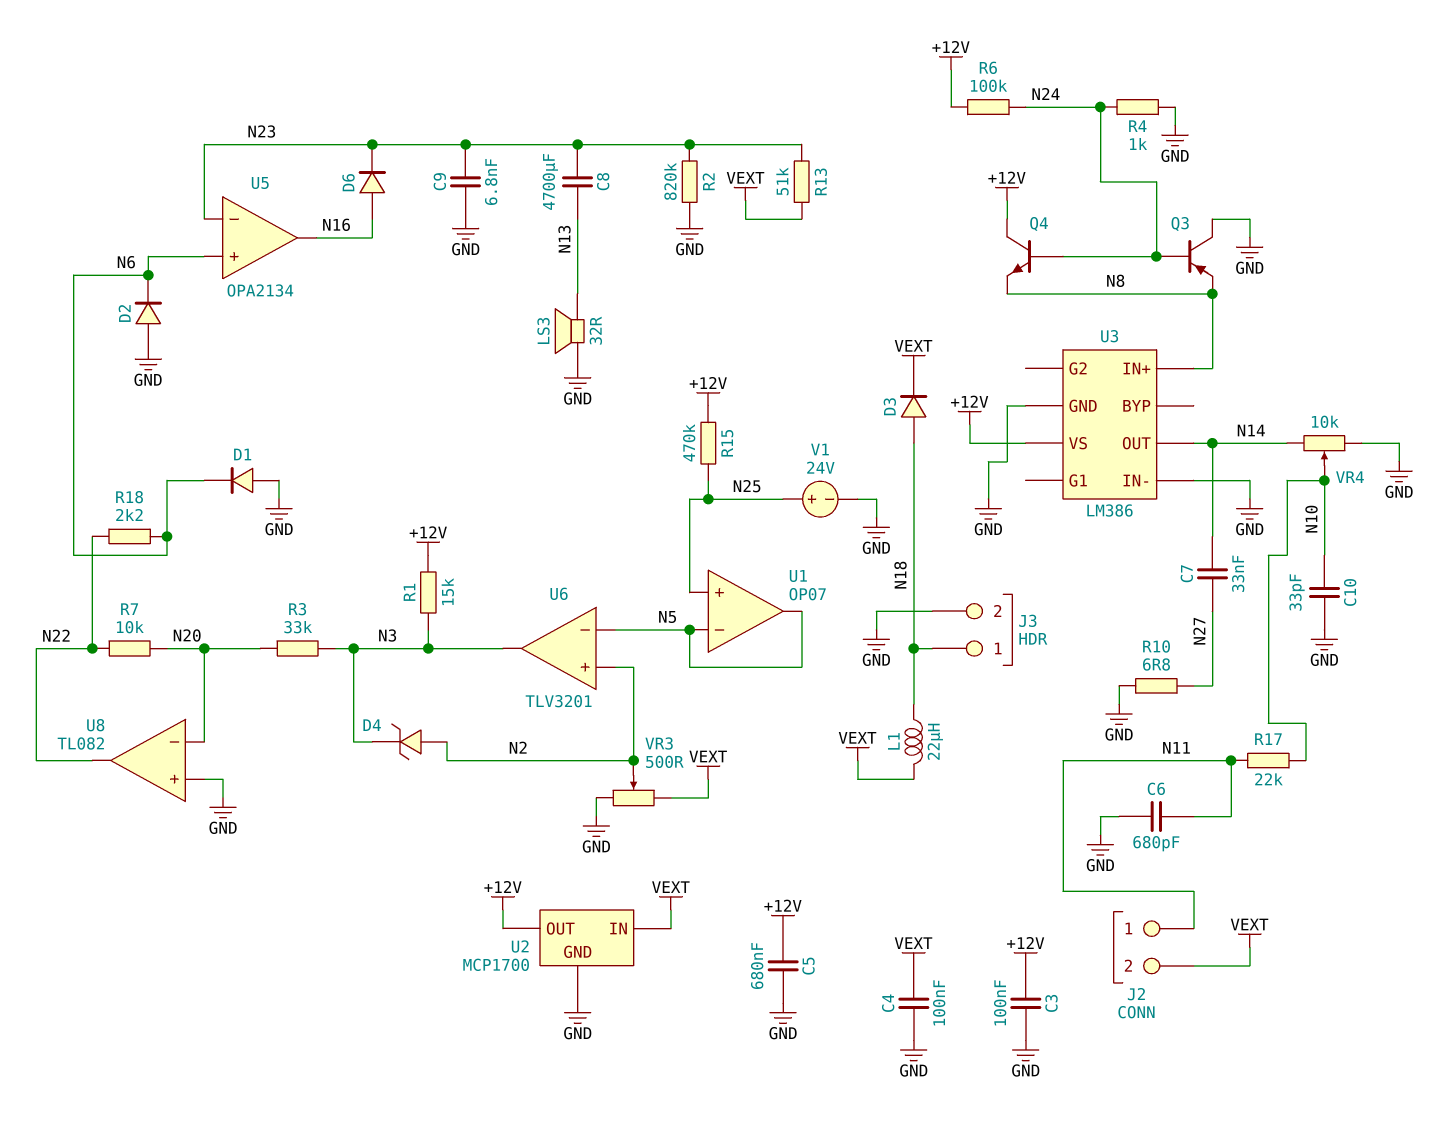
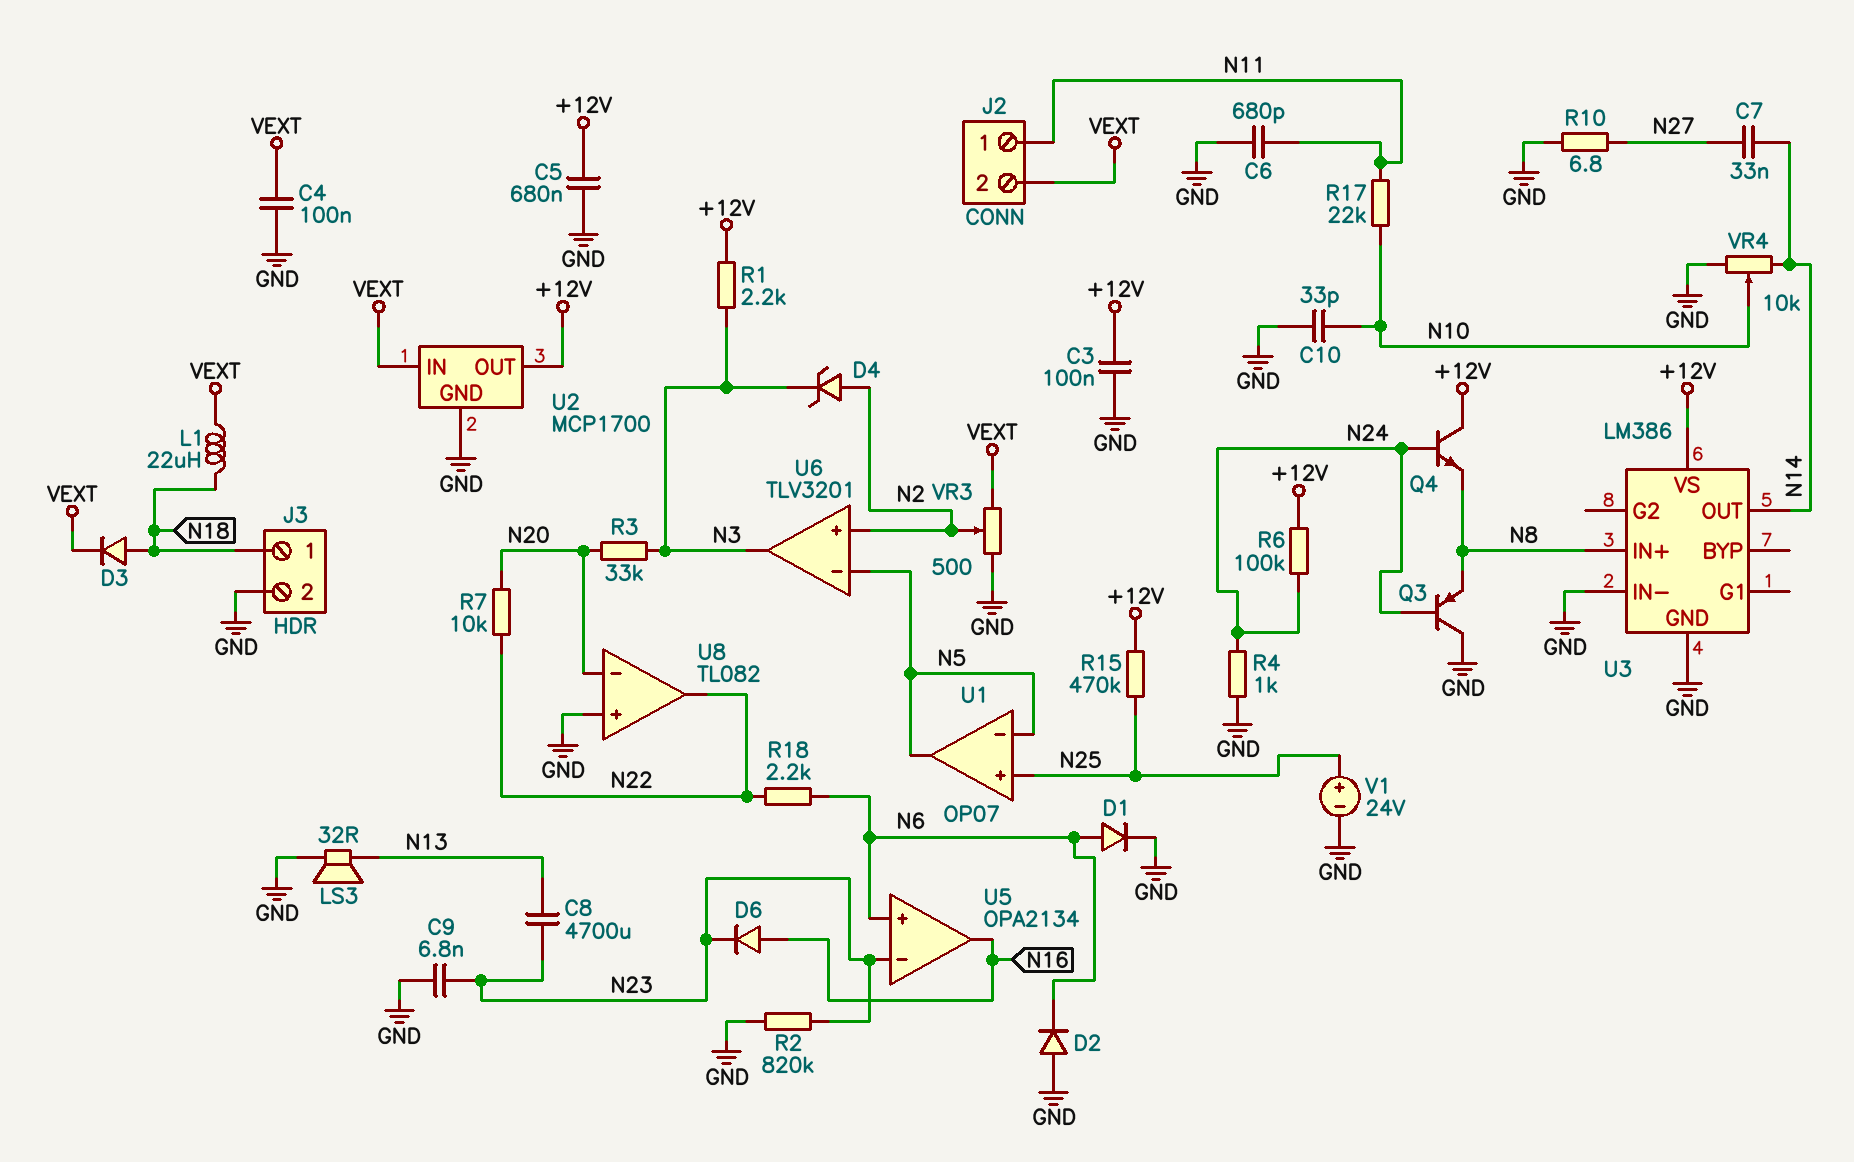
D1: diode (A GND, K N6) -> diode (A N6, K GND)
R1: 15k (+12V, N3) -> 2.2k (+12V, N3)
R13: 51k (N23, VEXT) -> none

